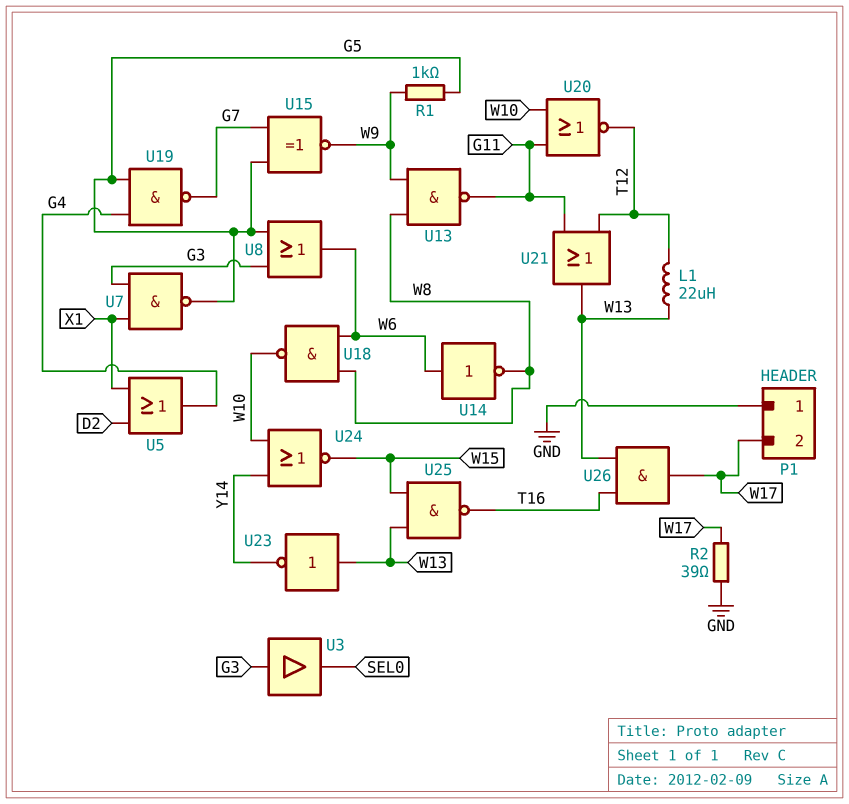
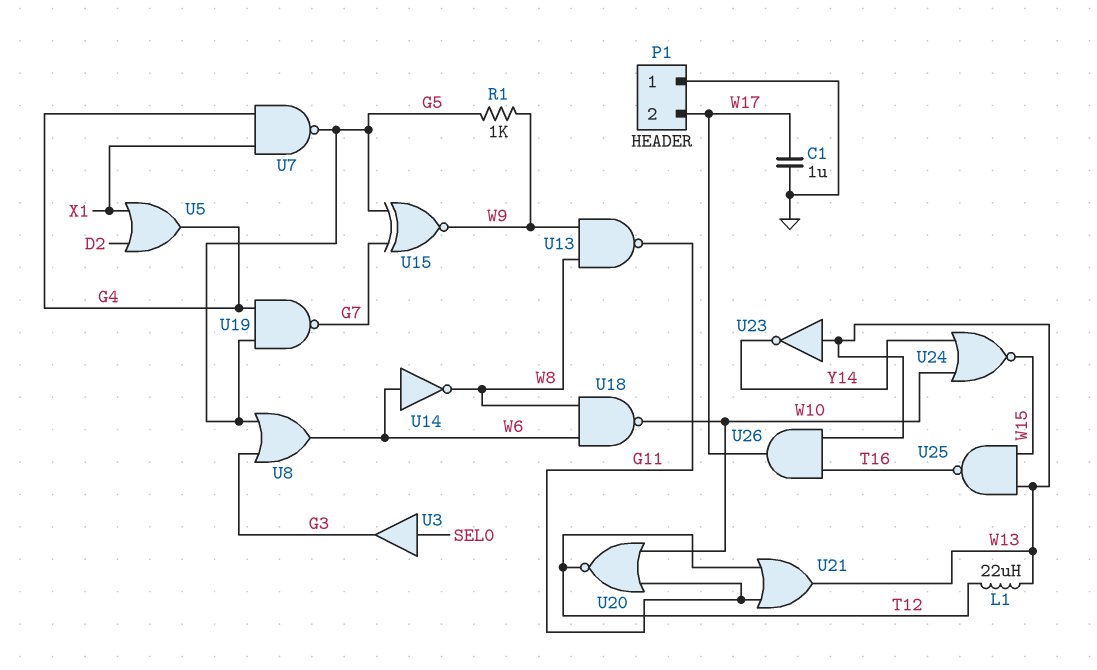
C1: none -> 1uF (GND, W17)
R2: 39 (GND, W17) -> none
U3: buffer (in G3, out SEL0) -> buffer (in SEL0, out G3)
U7: NAND (in G3, in X1, out G5) -> NAND (in G4, in X1, out G5)

